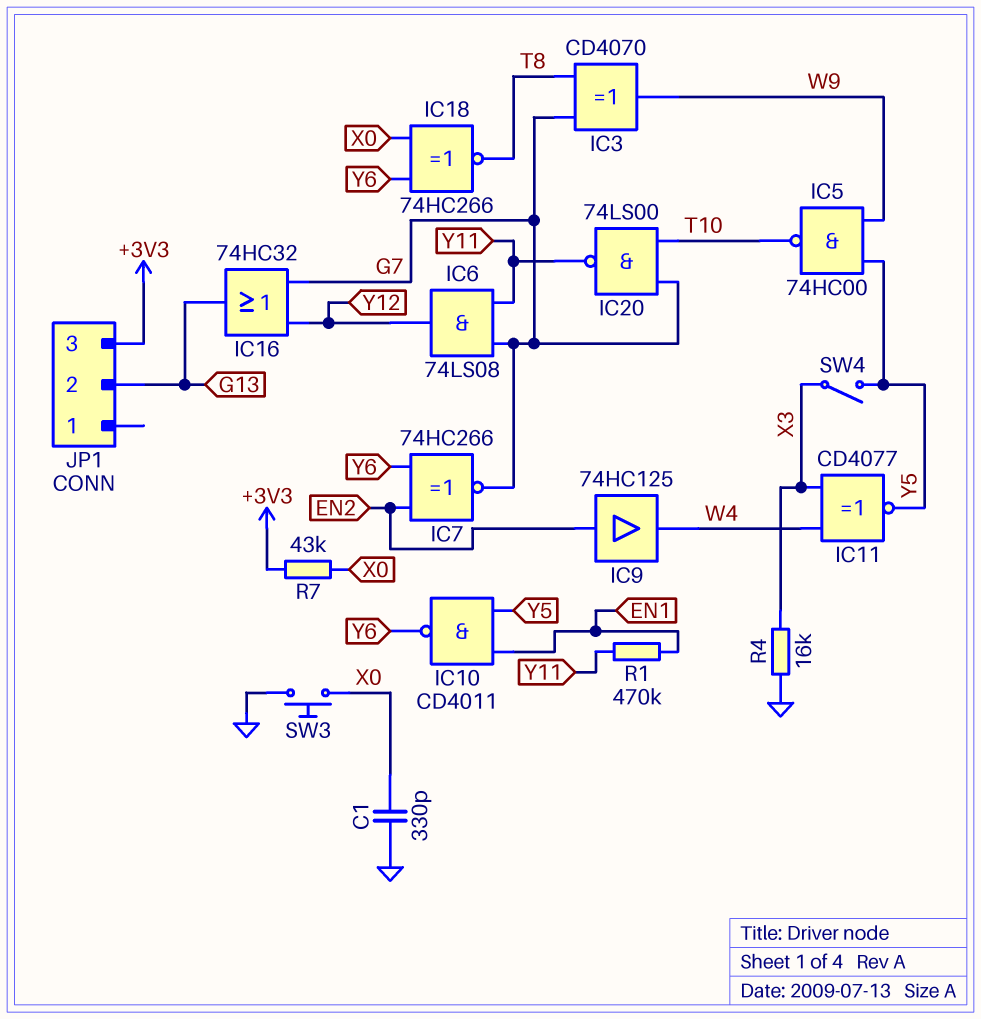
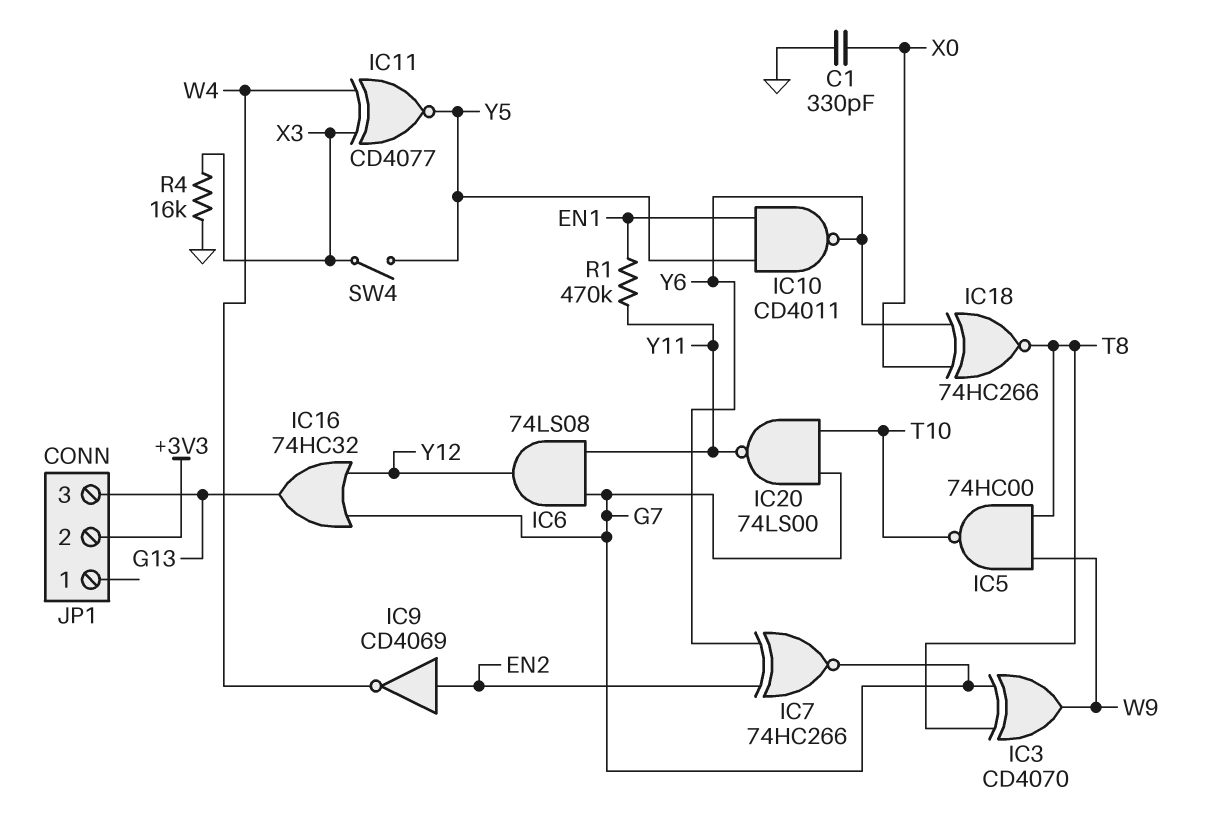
IC5: NAND 74HC00 (in W9, in Y5, out T10) -> NAND 74HC00 (in T8, in W9, out T10)
IC9: buffer 74HC125 (in EN2, out W4) -> NOT CD4069 (in EN2, out W4)
JP1 pin 2: G13 -> +3V3
JP1 pin 3: +3V3 -> G13
R7: 43k (+3V3, X0) -> none
SW3: button (GND, X0) -> none

